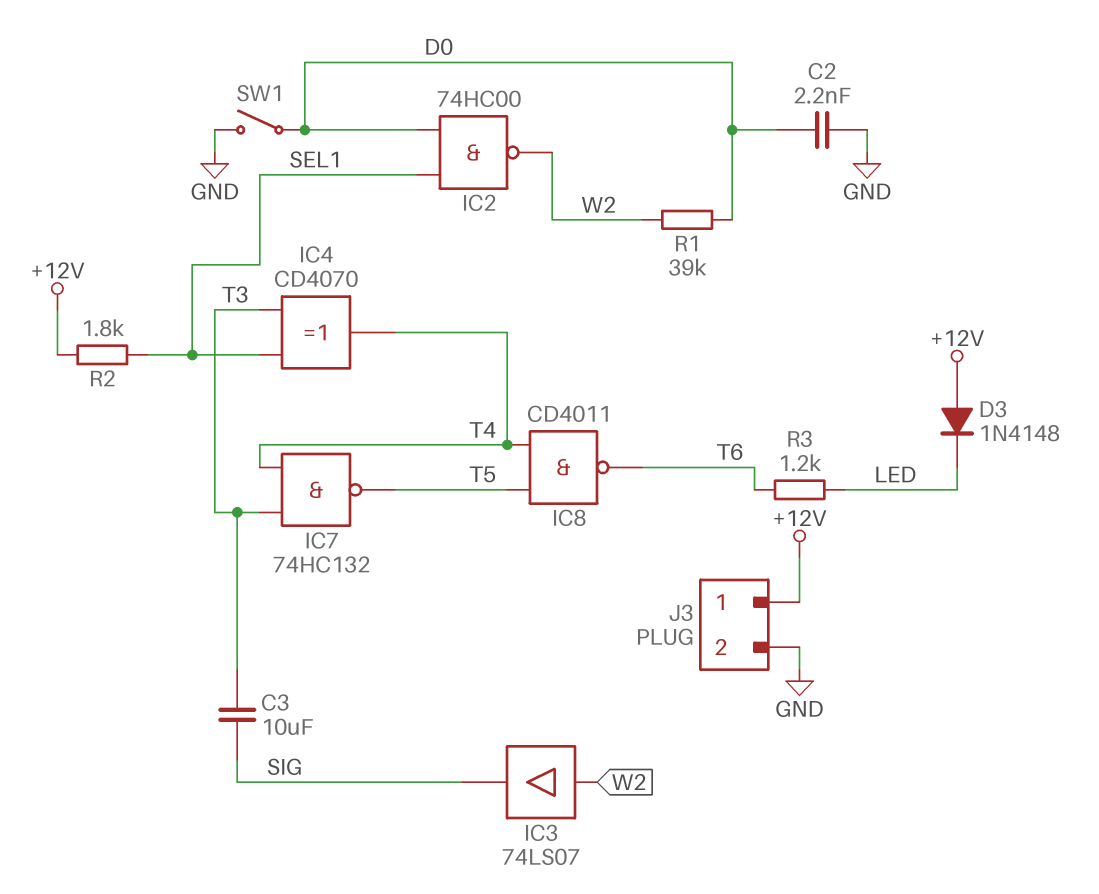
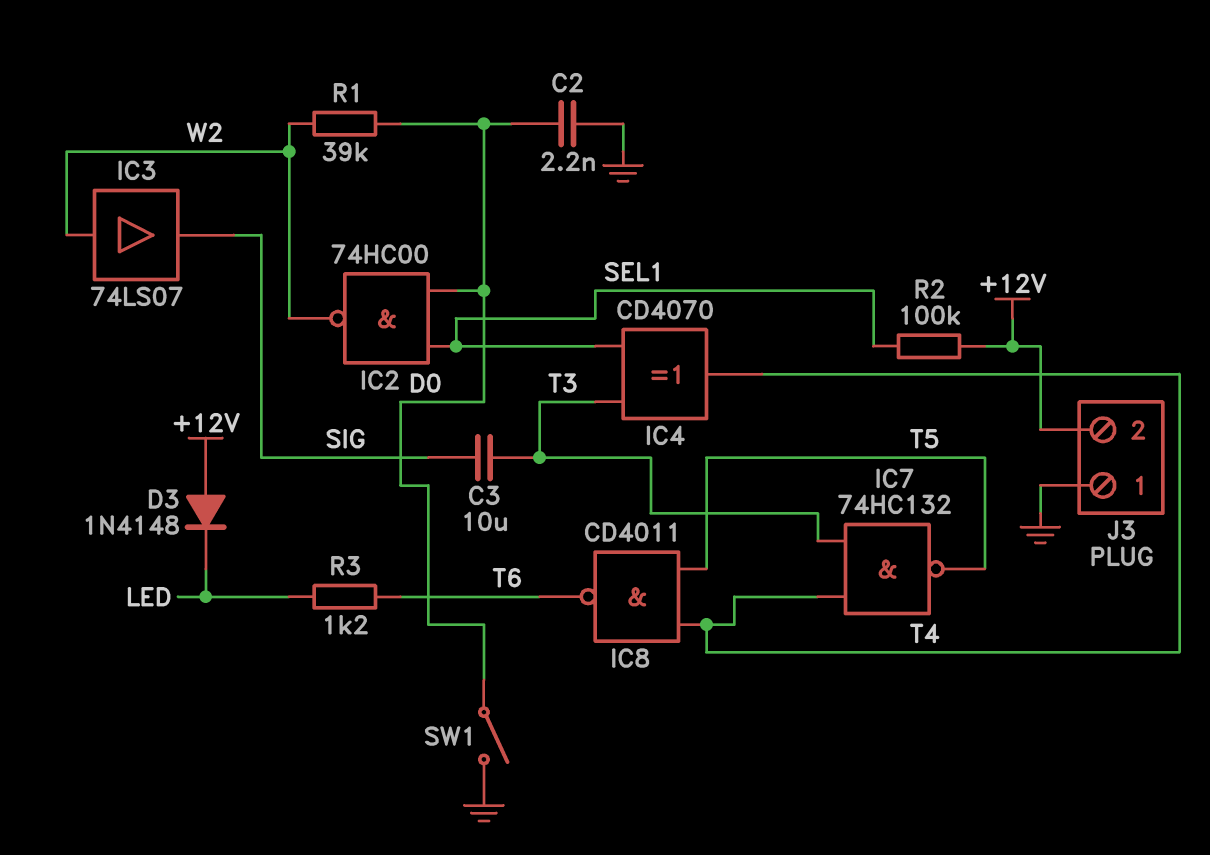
J3 pin 1: +12V -> GND
J3 pin 2: GND -> +12V
R2: 1.8k (+12V, SEL1) -> 100k (+12V, SEL1)

